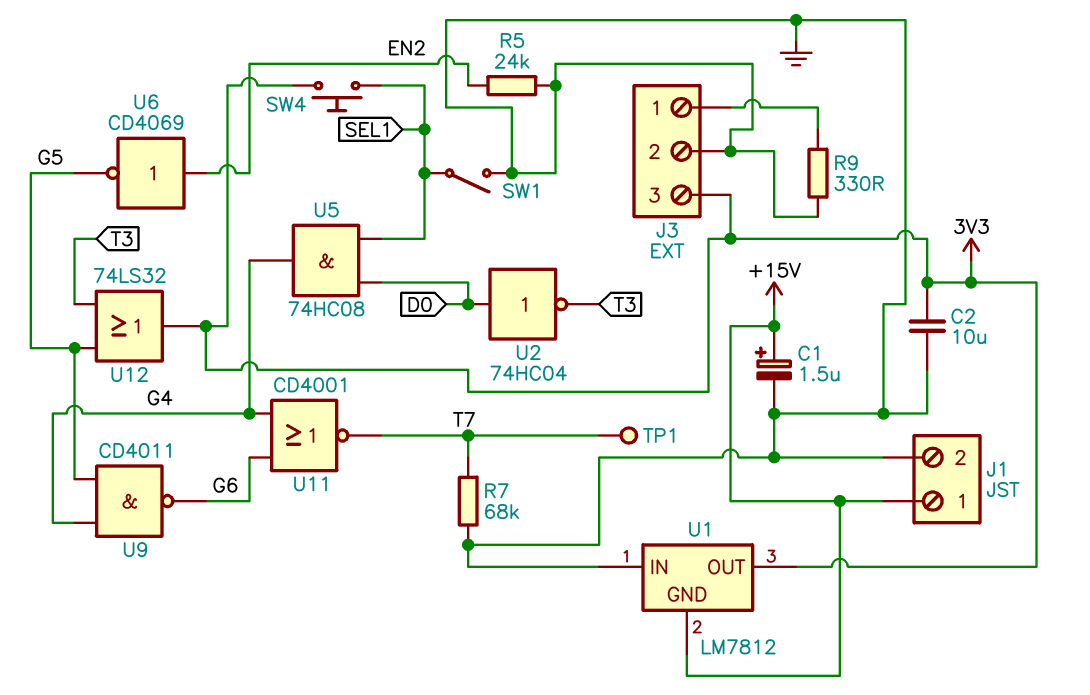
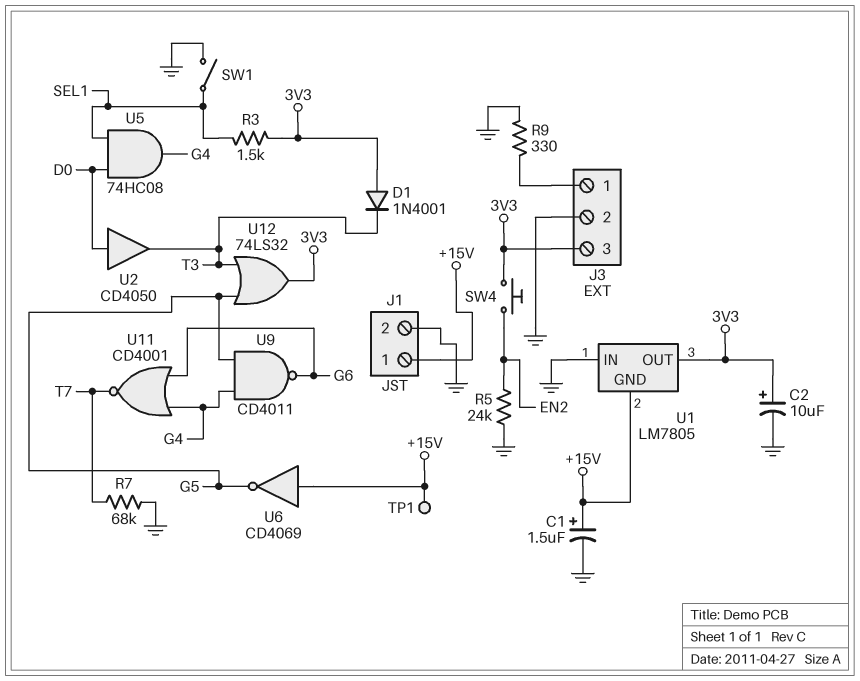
C2: 10uF (3V3, GND) -> 10uF (plus 3V3, minus GND)
D1: none -> diode 1N4001 (A 3V3, K T3)
R3: none -> 1.5k (3V3, SEL1)
SW4: button (3V3, SEL1) -> button (3V3, EN2)
TP1: test point (T7) -> test point (+15V)
U1: LM7812 -> LM7805
U2: NOT 74HC04 (in D0, out T3) -> buffer CD4050 (in D0, out T3)
U6: NOT CD4069 (in EN2, out G5) -> NOT CD4069 (in +15V, out G5)

